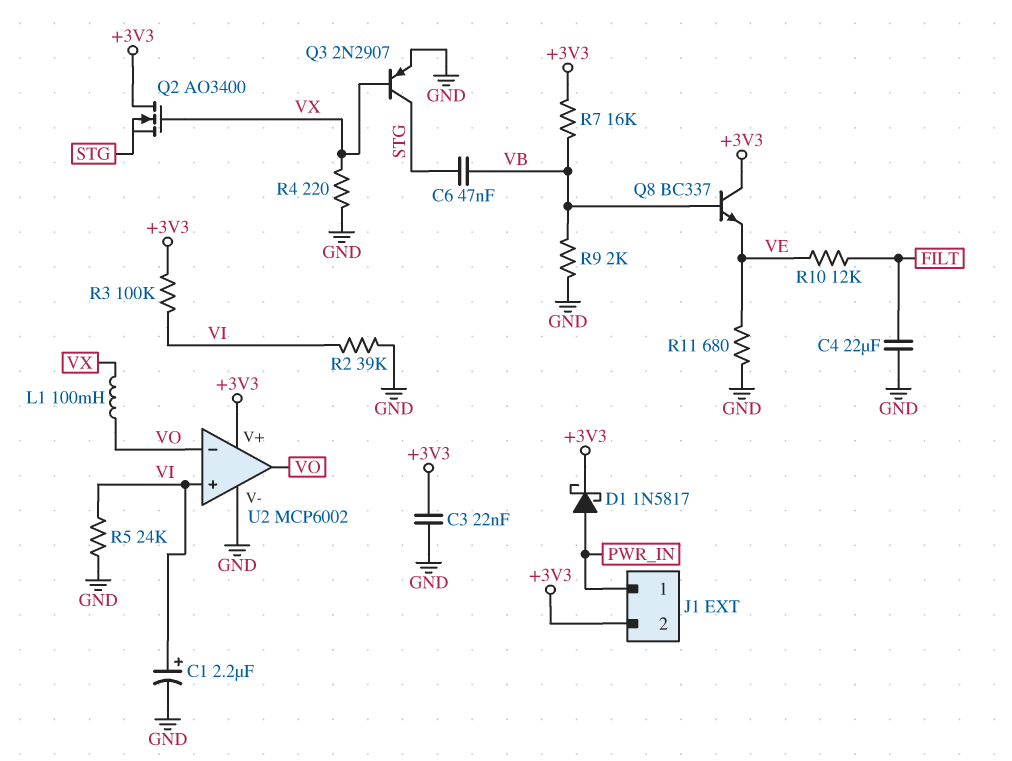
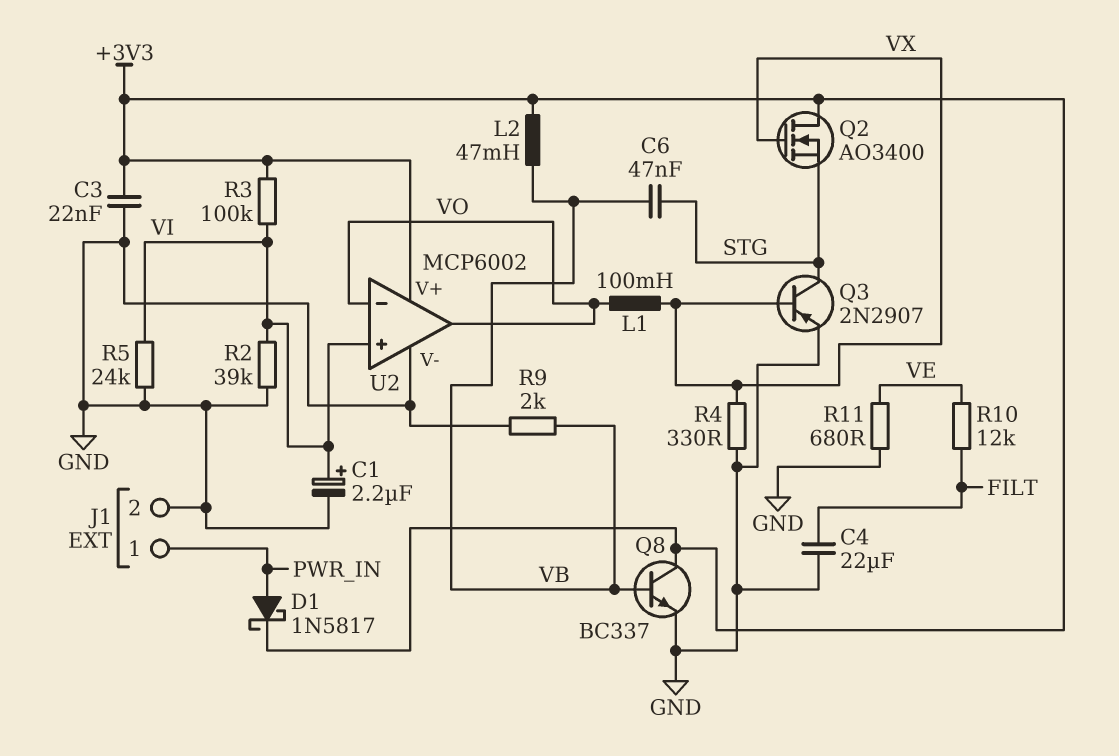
J1 pin 2: +3V3 -> GND
L2: none -> 47mH (+3V3, VB)
Q8: NPN BC337 (B VB, C +3V3, E VE) -> NPN BC337 (B VB, C +3V3, E GND)
R4: 220 (GND, VX) -> 330 (GND, VX)
R7: 16k (+3V3, VB) -> none

